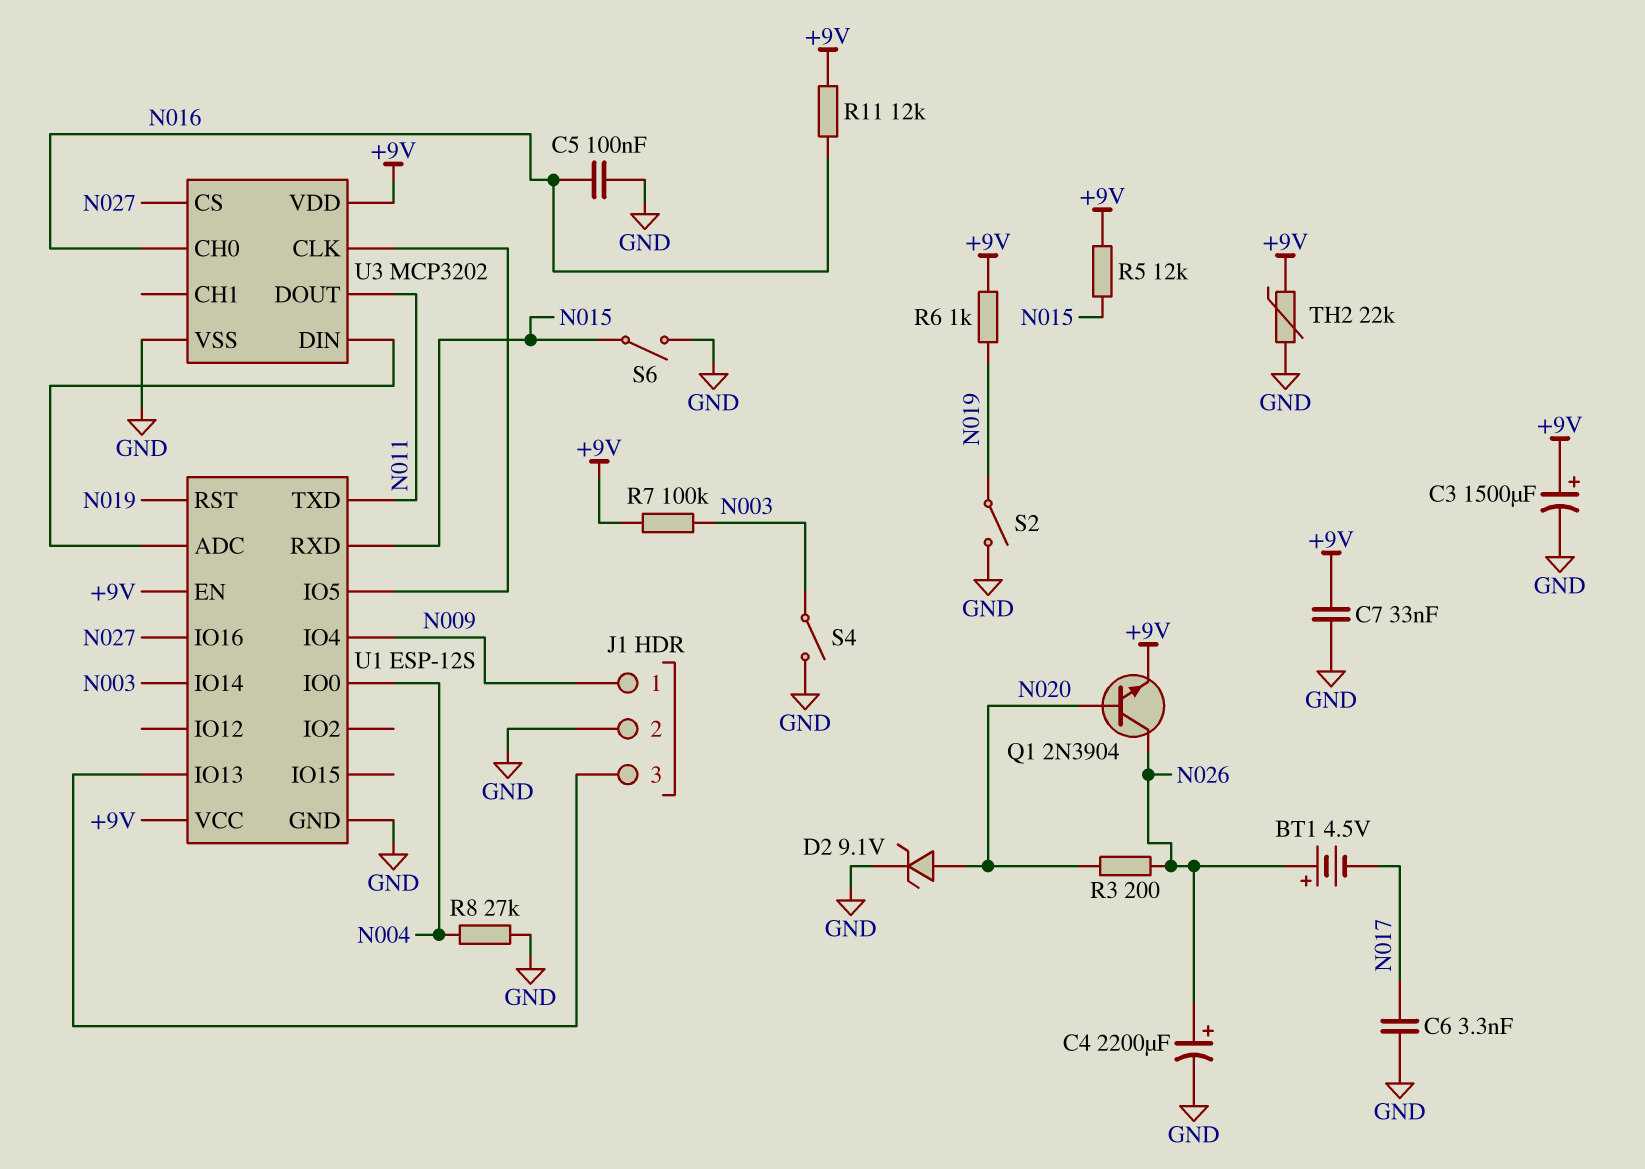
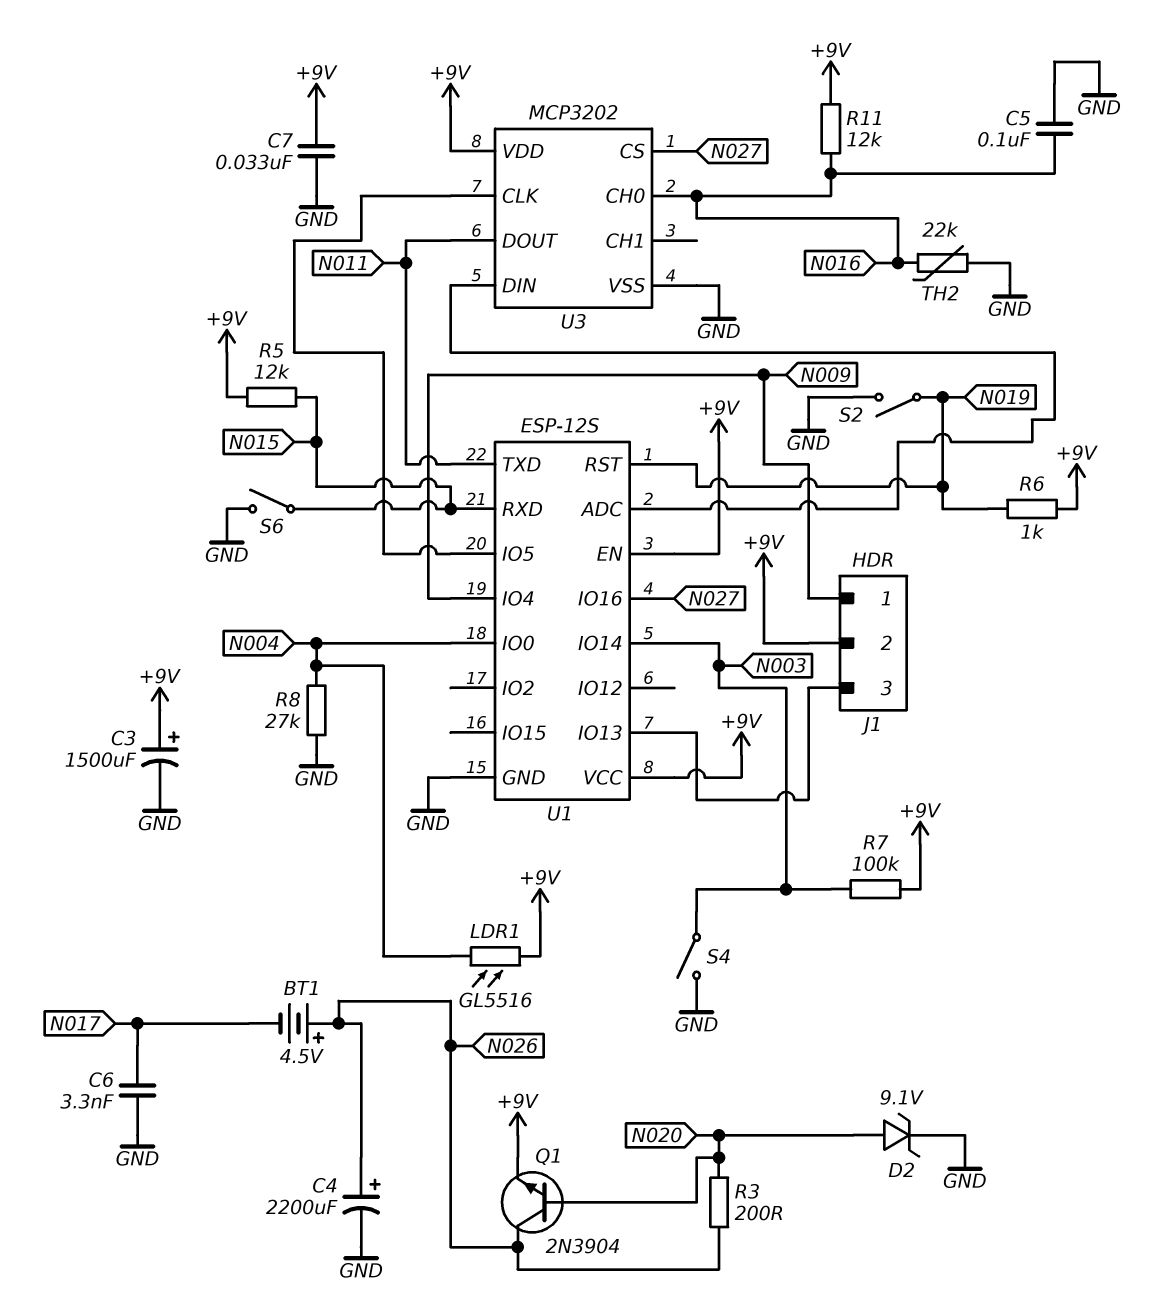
J1 pin 2: GND -> +9V
LDR1: none -> GL5516 (+9V, N004)
TH2: 22k (+9V, GND) -> 22k (GND, N016)

